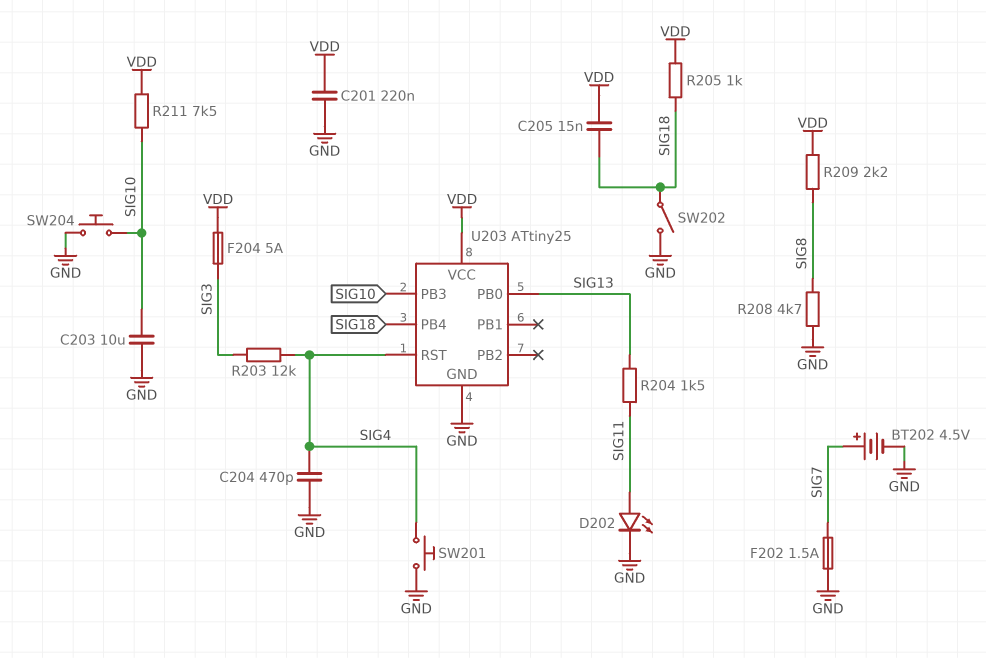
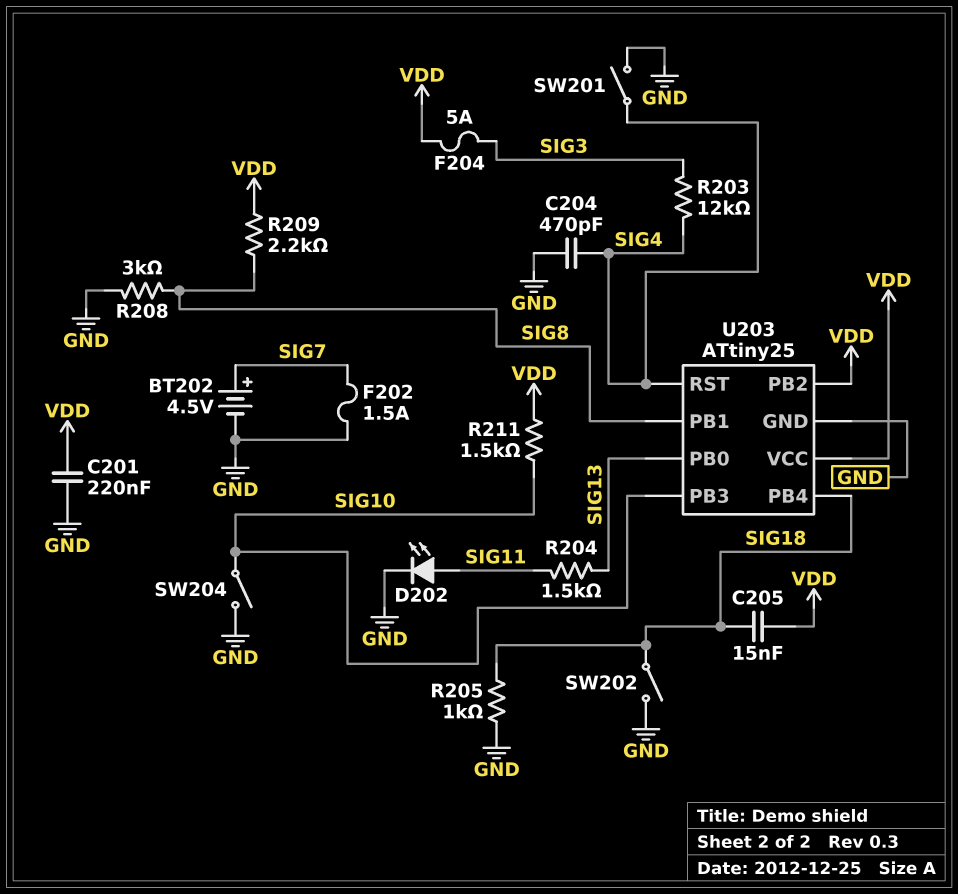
C203: 10uF (GND, SIG10) -> none
R205: 1k (SIG18, VDD) -> 1k (GND, SIG18)
R208: 4.7k (GND, SIG8) -> 3k (GND, SIG8)
R211: 7.5k (SIG10, VDD) -> 1.5k (SIG10, VDD)
SW201: button (GND, SIG4) -> switch (GND, SIG4)
SW204: button (GND, SIG10) -> switch (GND, SIG10)
U203 pin PB1: none -> SIG8
U203 pin PB2: none -> VDD

